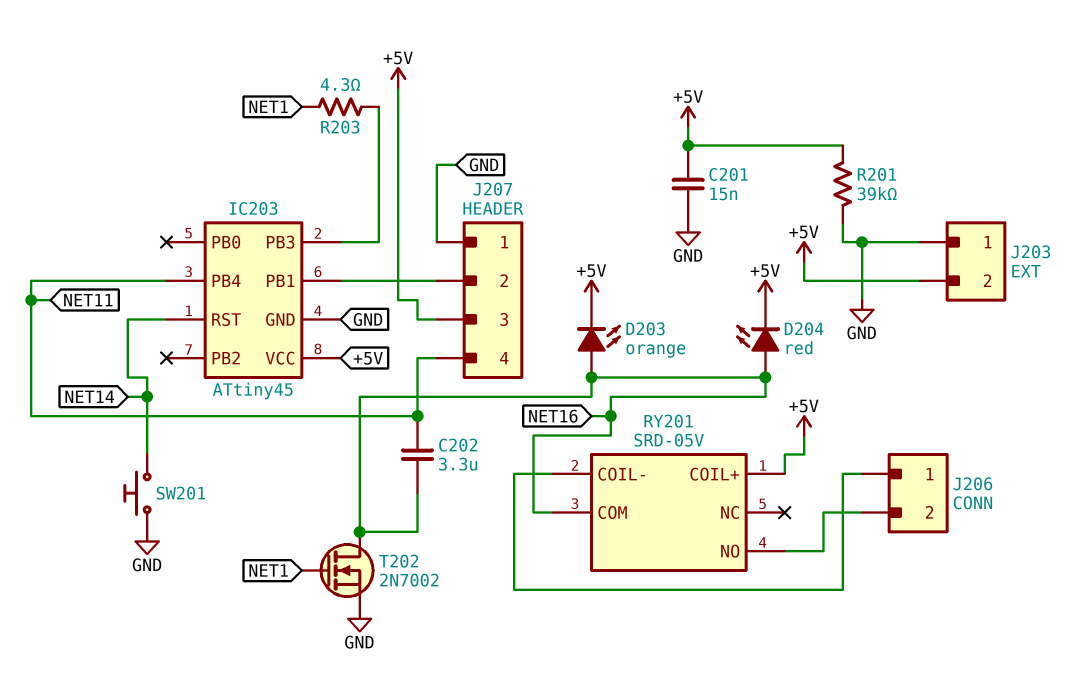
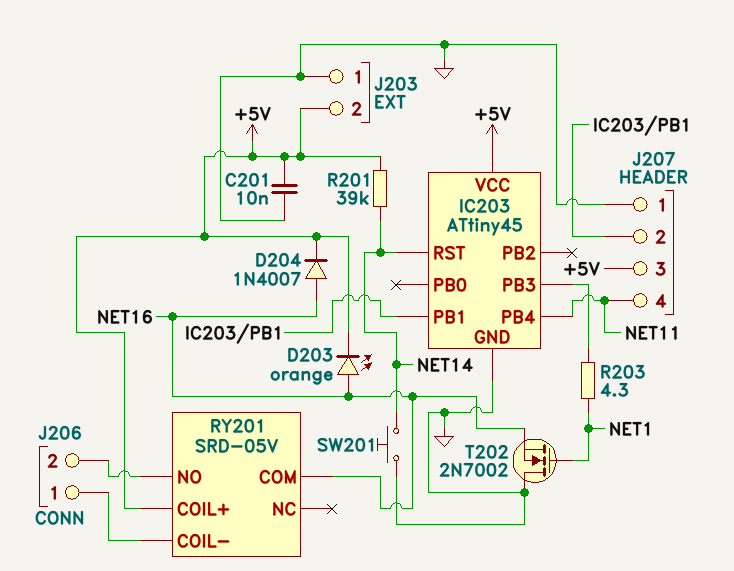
C201: 15nF (+5V, GND) -> 10nF (+5V, GND)
C202: 3.3uF (NET11, NET16) -> none
D204: LED red (A NET16, K +5V) -> diode 1N4007 (A NET16, K +5V)
R201: 39k (+5V, GND) -> 39k (+5V, NET14)
T202: NMOS 2N7002 (G NET1, D NET16, S GND) -> NMOS 2N7002 (G NET1, D GND, S NET16)

